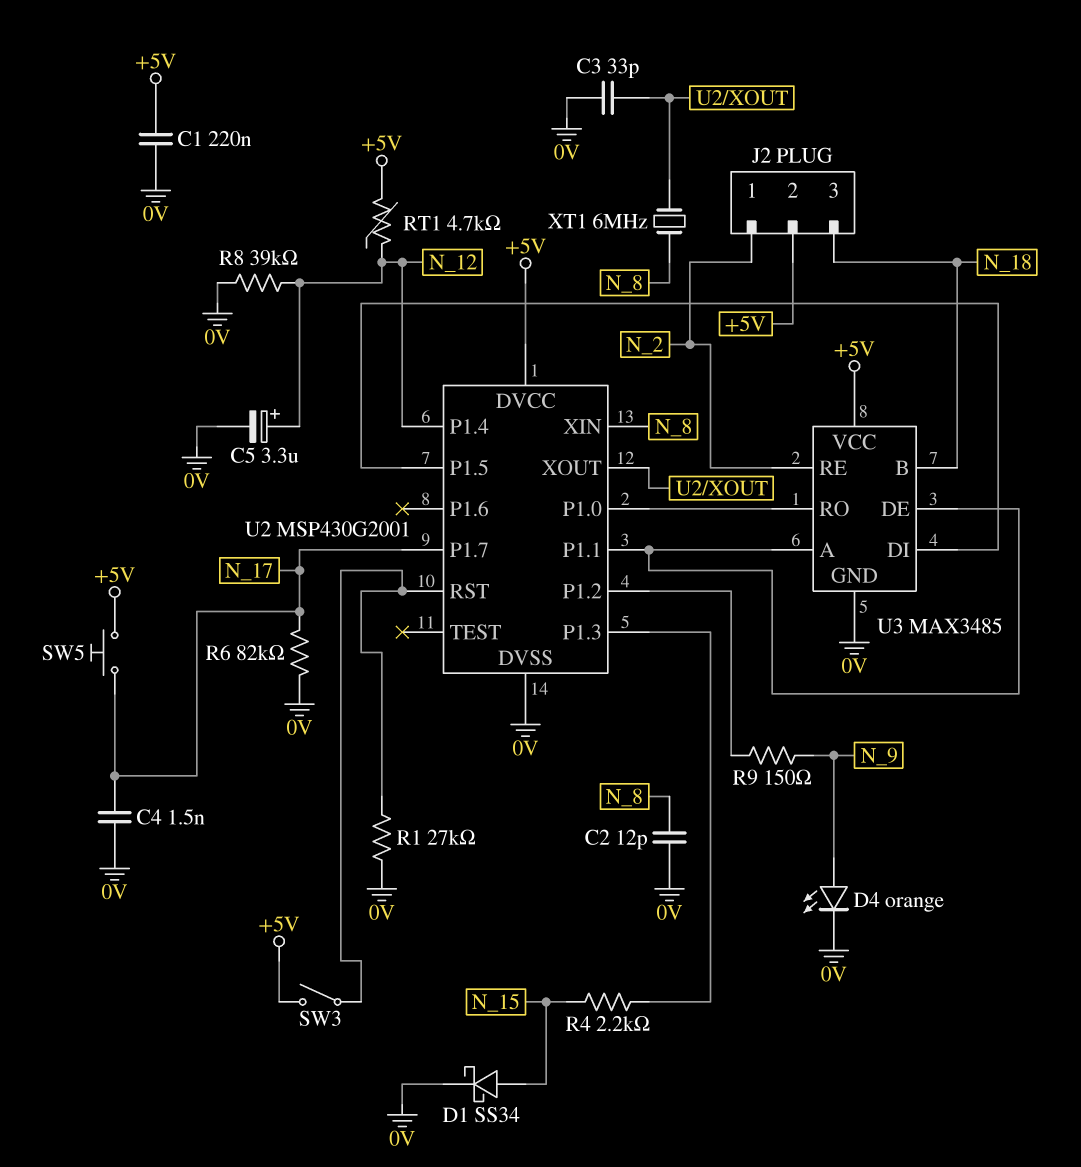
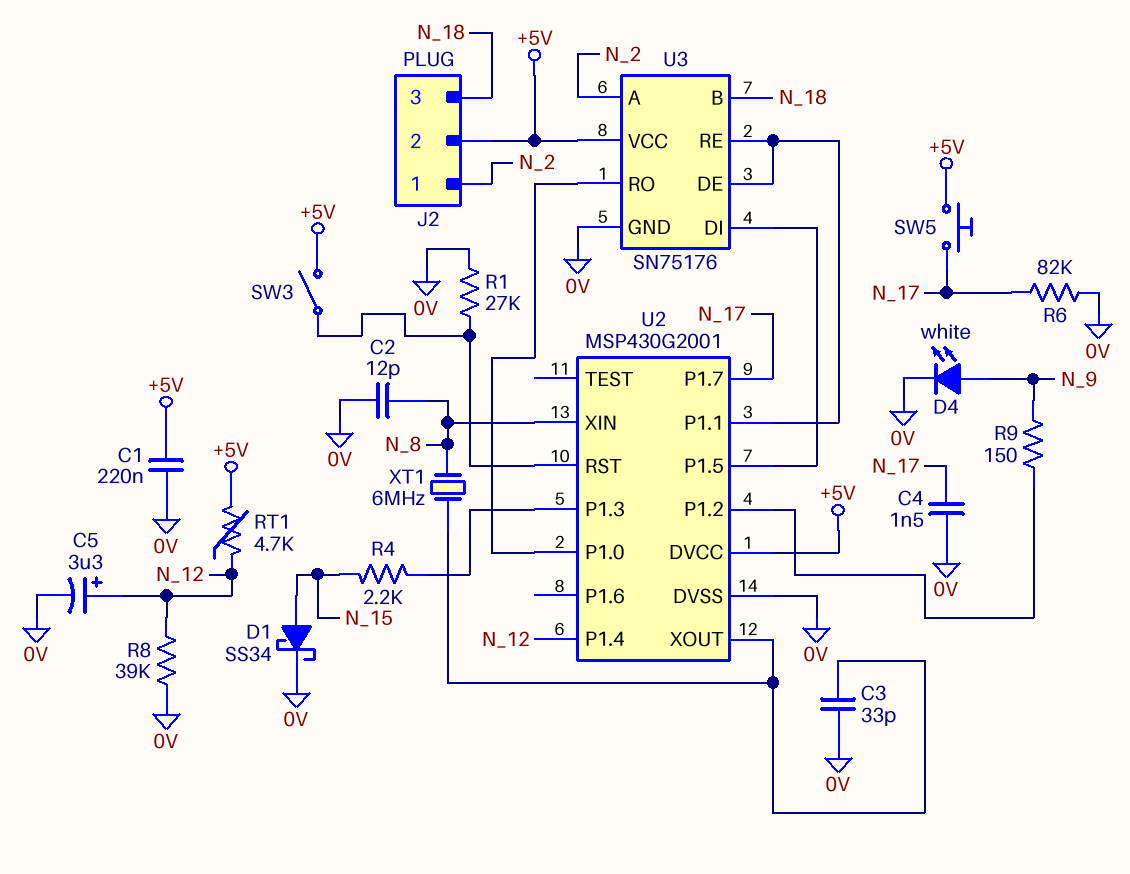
D4: LED orange (A N_9, K 0V) -> LED white (A N_9, K 0V)
U3: MAX3485 -> SN75176
U3 pin A: U2/P1.1 -> N_2
U3 pin RE: N_2 -> U2/P1.1

